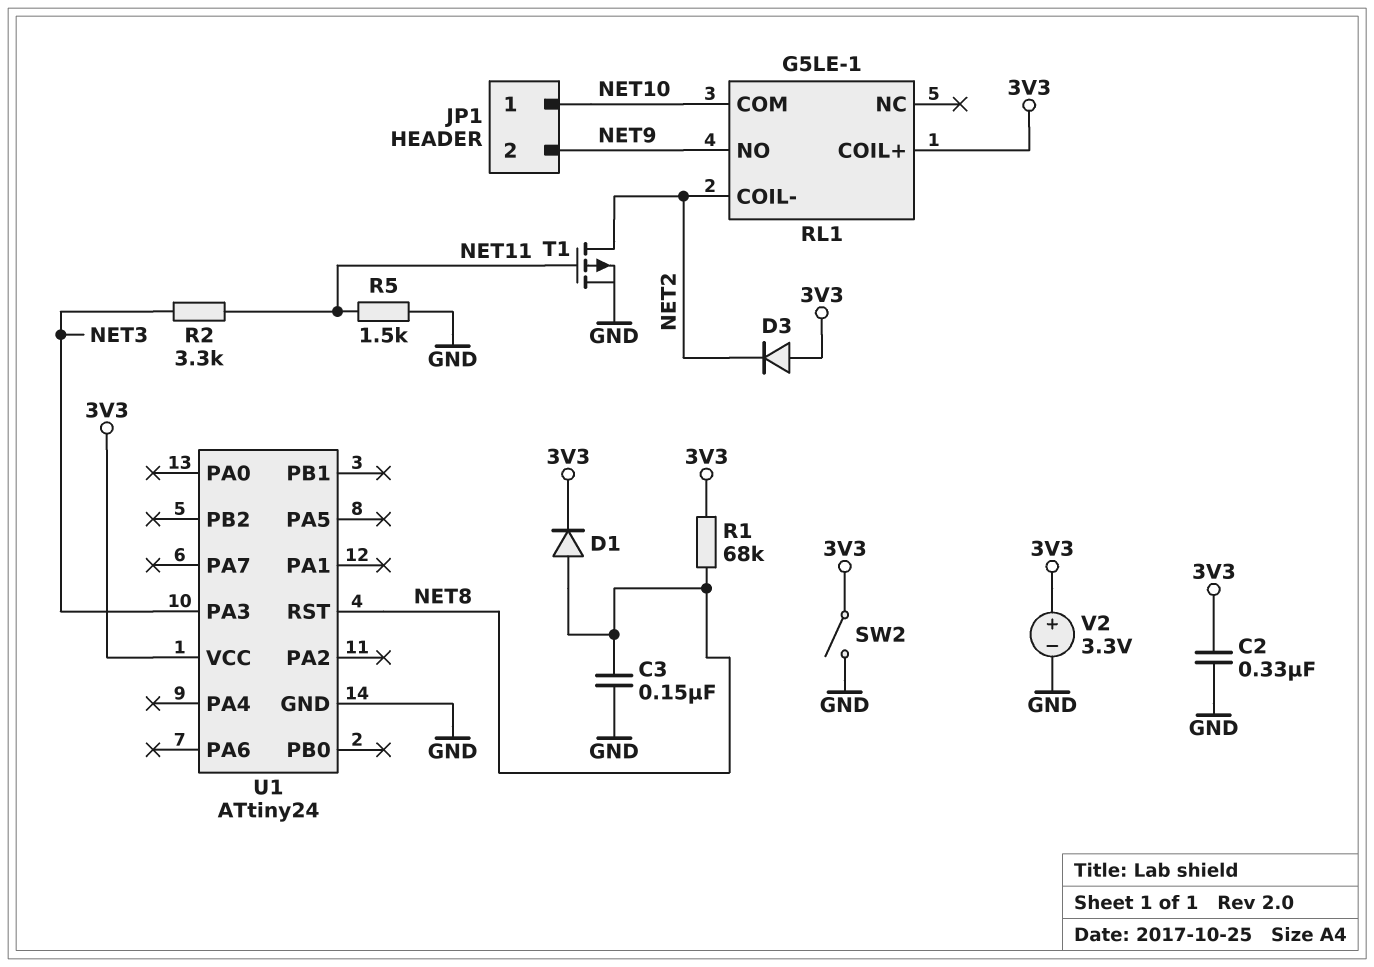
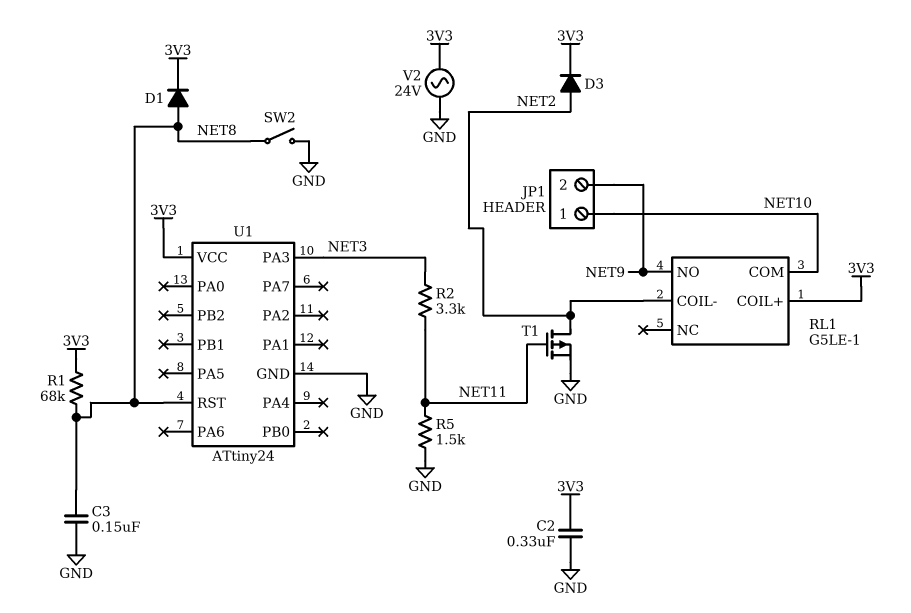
D3: diode (A 3V3, K NET2) -> diode (A NET2, K 3V3)
SW2: switch (3V3, GND) -> switch (GND, NET8)
V2: 3.3V (plus 3V3, minus GND) -> AC 24V (3V3, GND)

